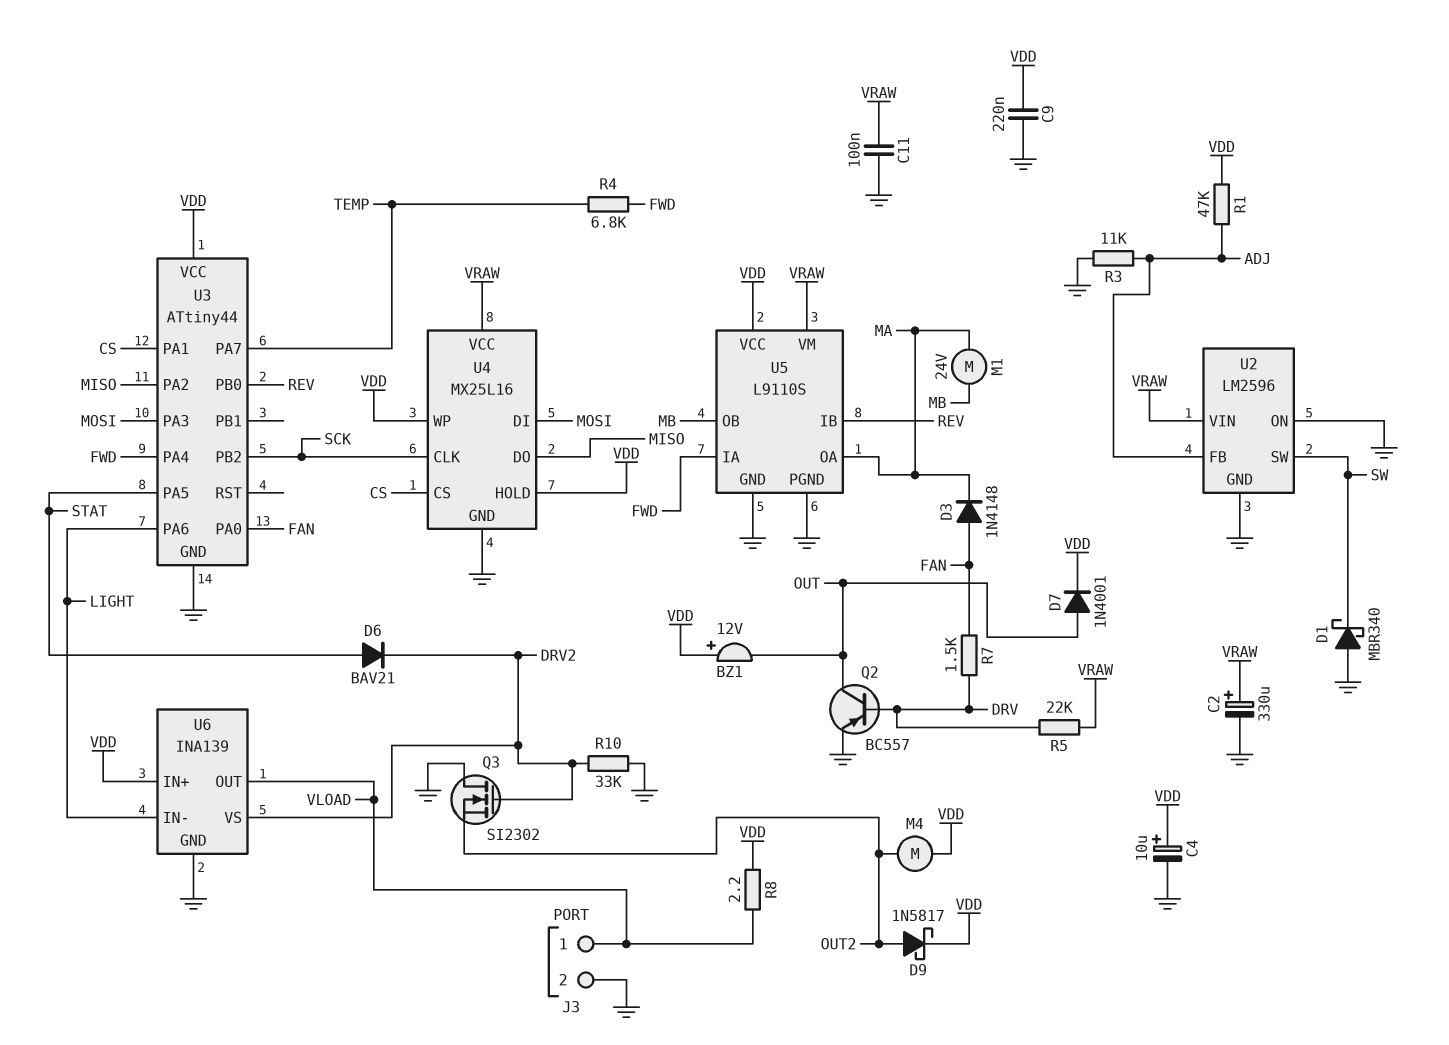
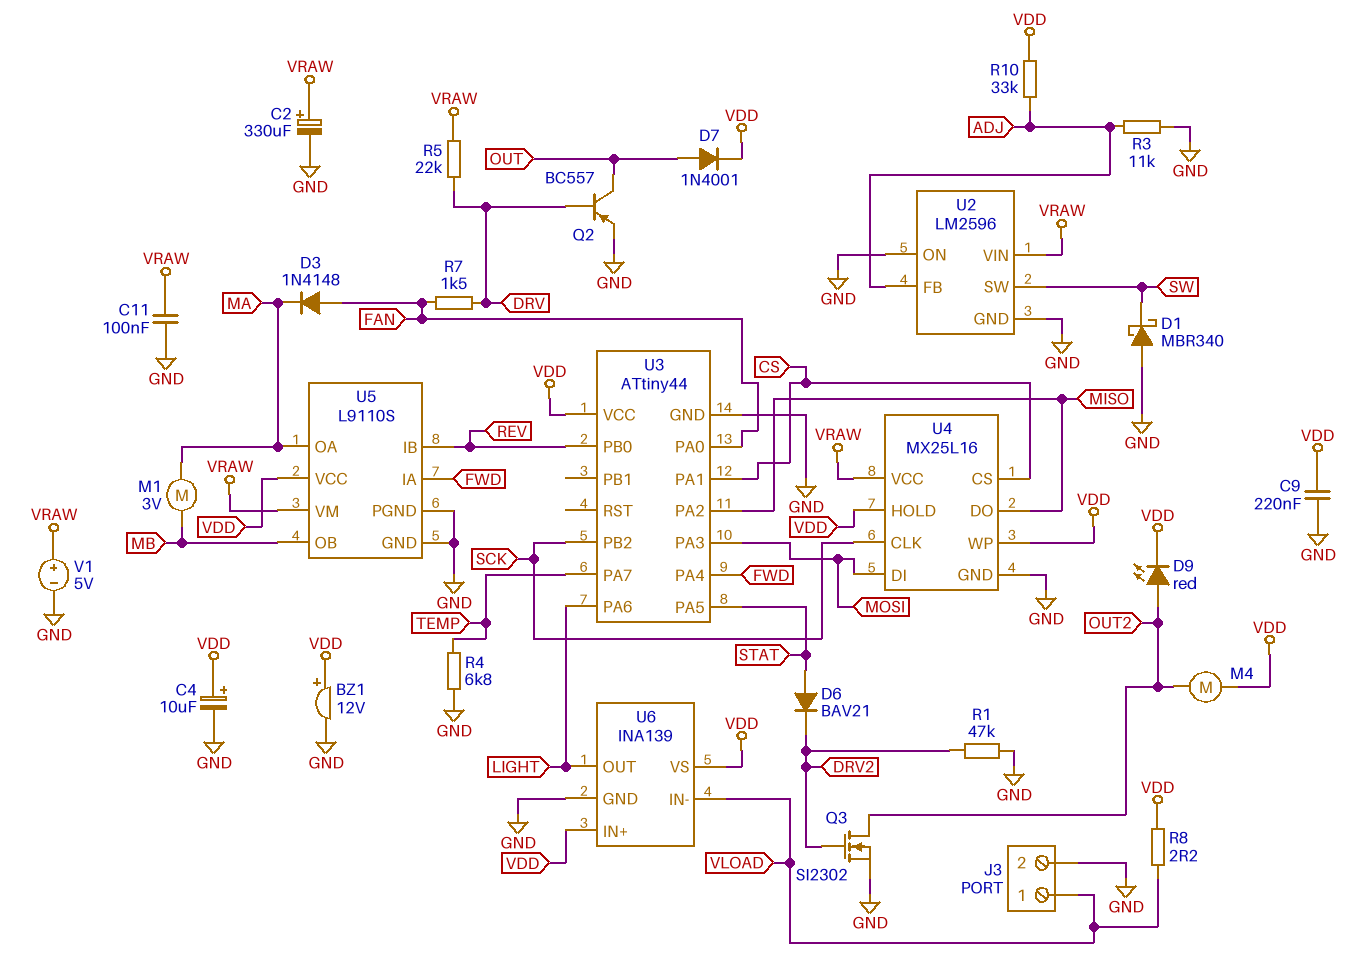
BZ1: buzzer 12V (plus VDD, minus OUT) -> buzzer 12V (plus VDD, minus GND)
D9: schottky 1N5817 (A OUT2, K VDD) -> LED red (A OUT2, K VDD)
M1: motor 24V (MA, MB) -> motor 3V (MA, MB)
Q3: NMOS SI2302 (G DRV2, D GND, S OUT2) -> NMOS SI2302 (G DRV2, D OUT2, S GND)
R1: 47k (ADJ, VDD) -> 47k (DRV2, GND)
R4: 6.8k (FWD, TEMP) -> 6.8k (GND, TEMP)
R10: 33k (DRV2, GND) -> 33k (ADJ, VDD)
U6 pin IN-: LIGHT -> VLOAD
U6 pin OUT: VLOAD -> LIGHT
U6 pin VS: DRV2 -> VDD
V1: none -> 5V (plus VRAW, minus GND)

